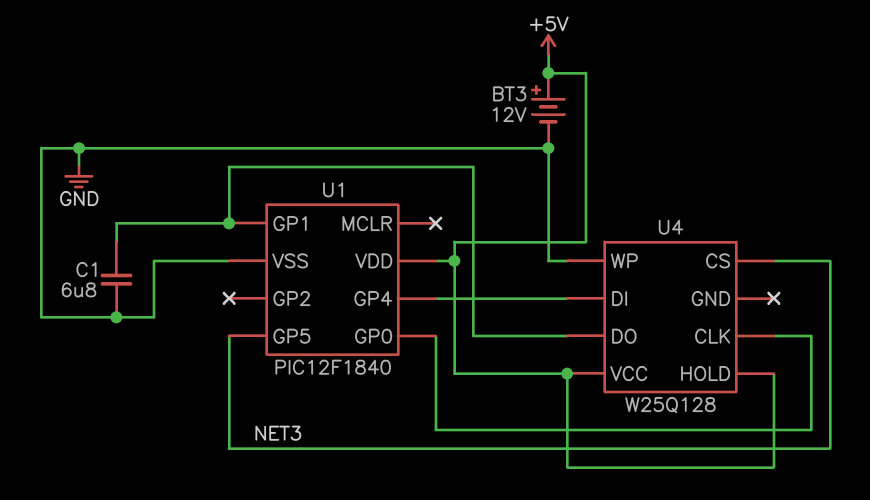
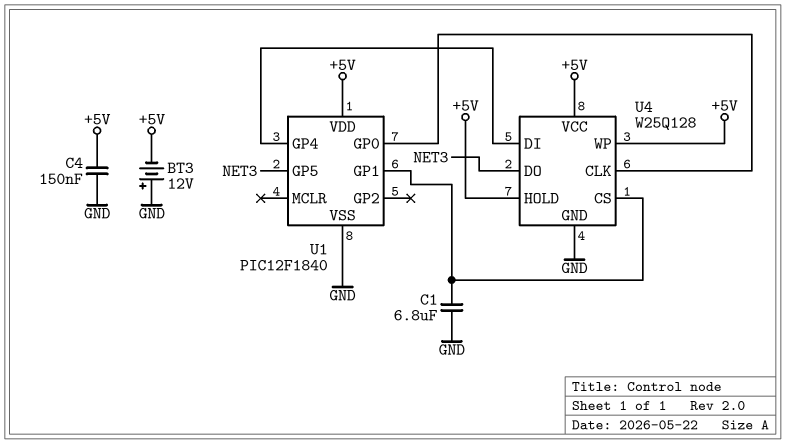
BT3: 12V (plus +5V, minus GND) -> 12V (plus GND, minus +5V)
C4: none -> 150nF (+5V, GND)
U4 pin CS: NET3 -> U1/GP1
U4 pin DO: U1/GP1 -> NET3
U4 pin GND: none -> GND
U4 pin WP: GND -> +5V

